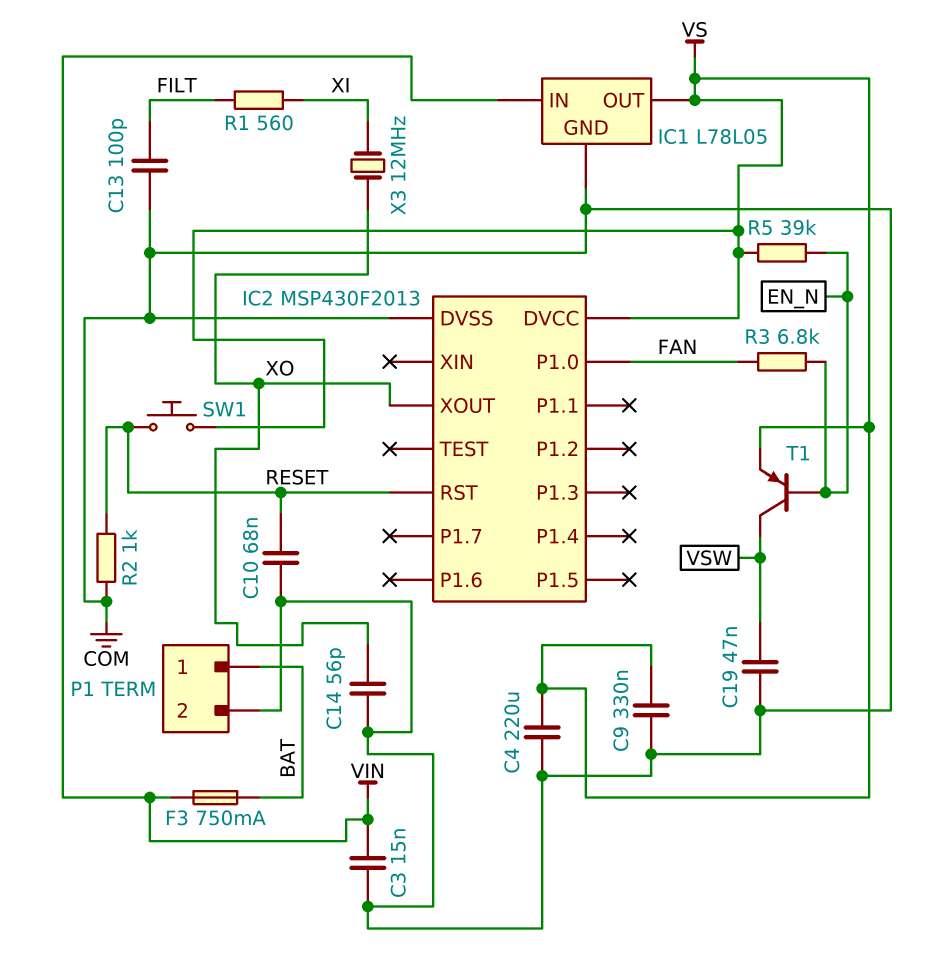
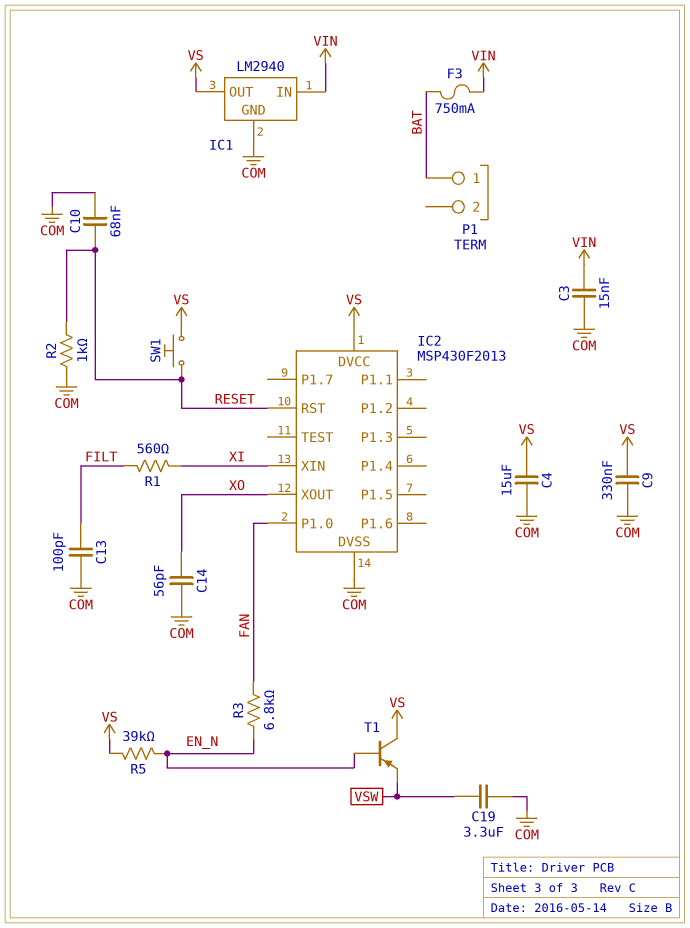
C4: 220uF (COM, VS) -> 15uF (COM, VS)
C19: 47nF (COM, VSW) -> 3.3uF (COM, VSW)
IC1: L78L05 -> LM2940
IC2 pin XIN: none -> XI
P1 pin 2: COM -> none
T1: PNP (B EN_N, C VSW, E VS) -> PNP (B EN_N, C VS, E VSW)
X3: 12MHz (XI, XO) -> none

